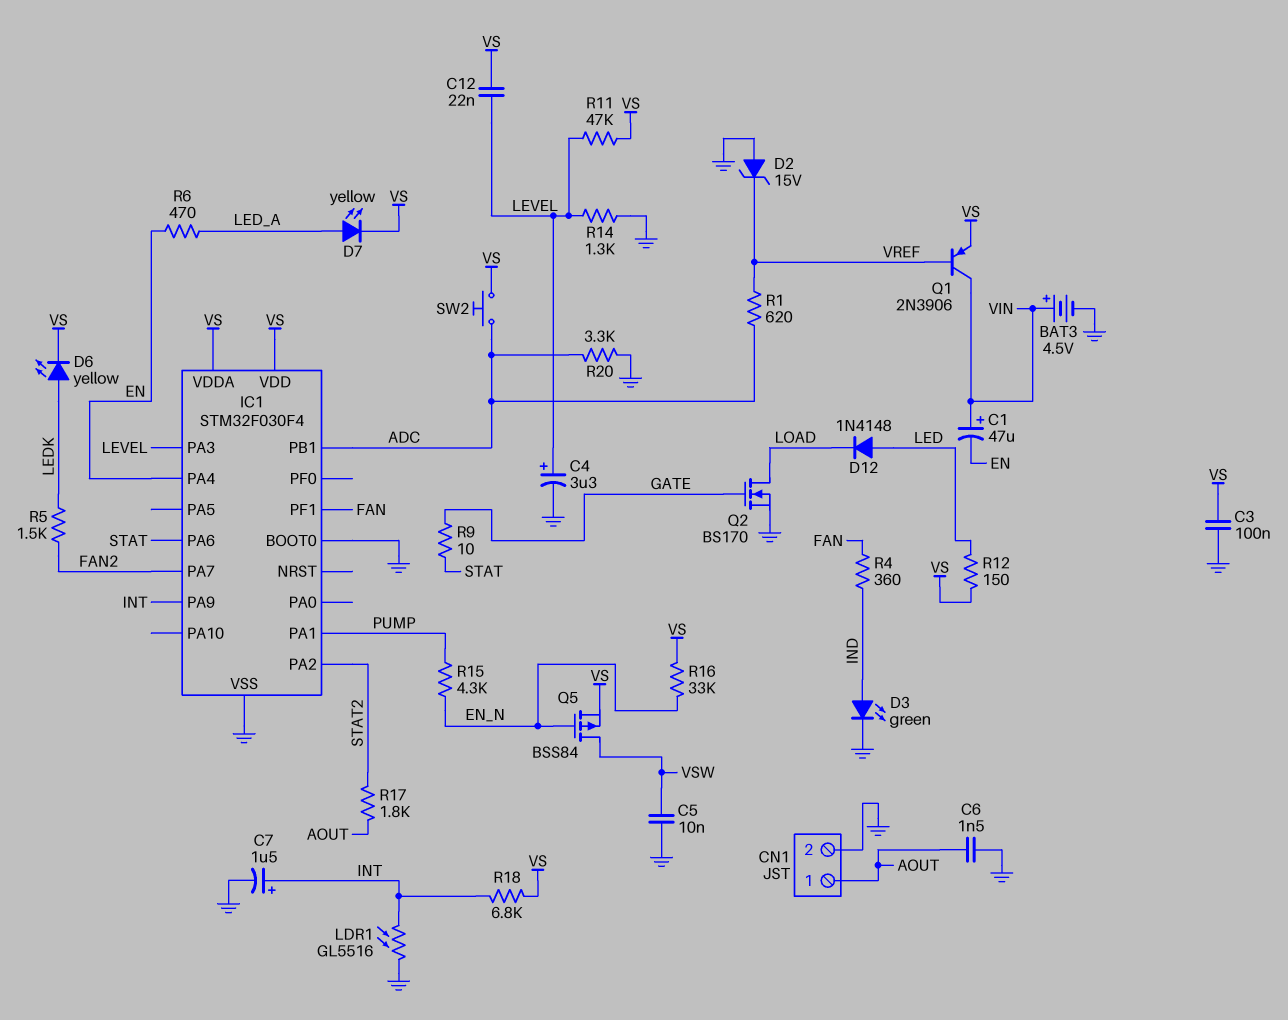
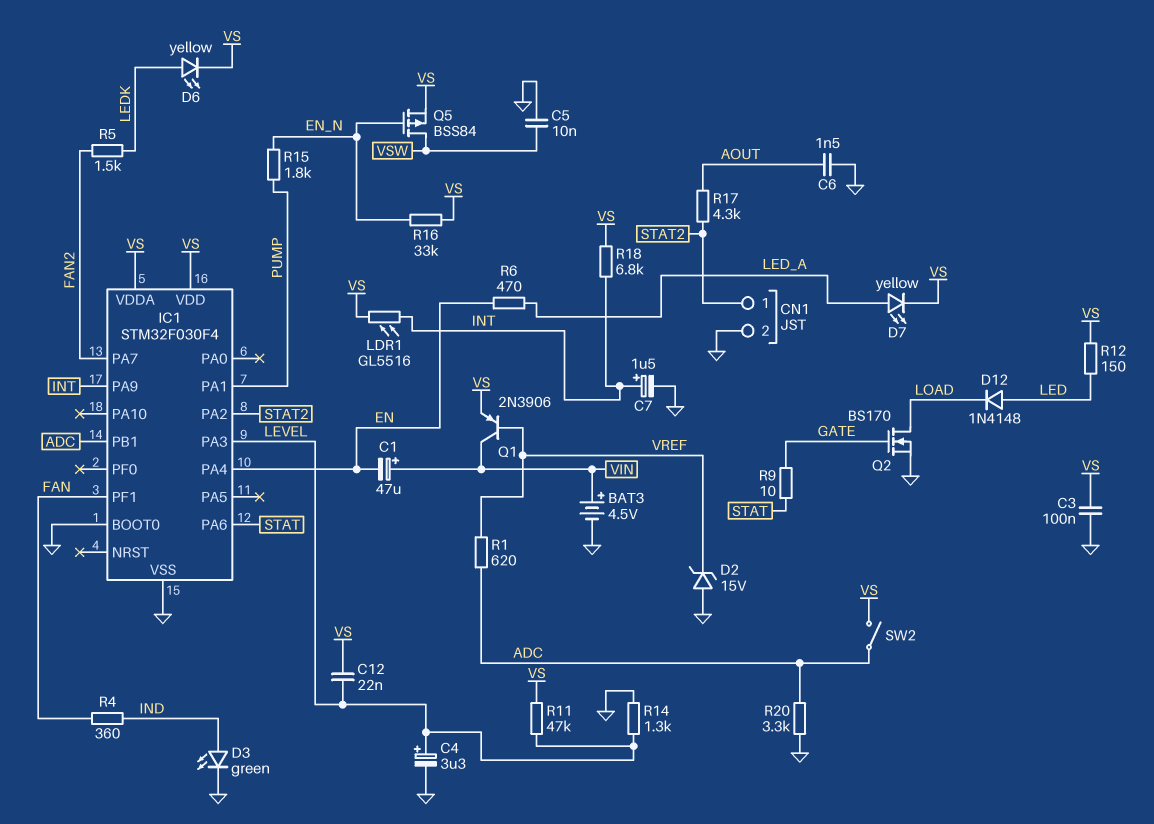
CN1 pin 1: AOUT -> STAT2
LDR1: GL5516 (GND, INT) -> GL5516 (INT, VS)
R15: 4.3k (EN_N, PUMP) -> 1.8k (EN_N, PUMP)
R17: 1.8k (AOUT, STAT2) -> 4.3k (AOUT, STAT2)
SW2: button (ADC, VS) -> switch (ADC, VS)

